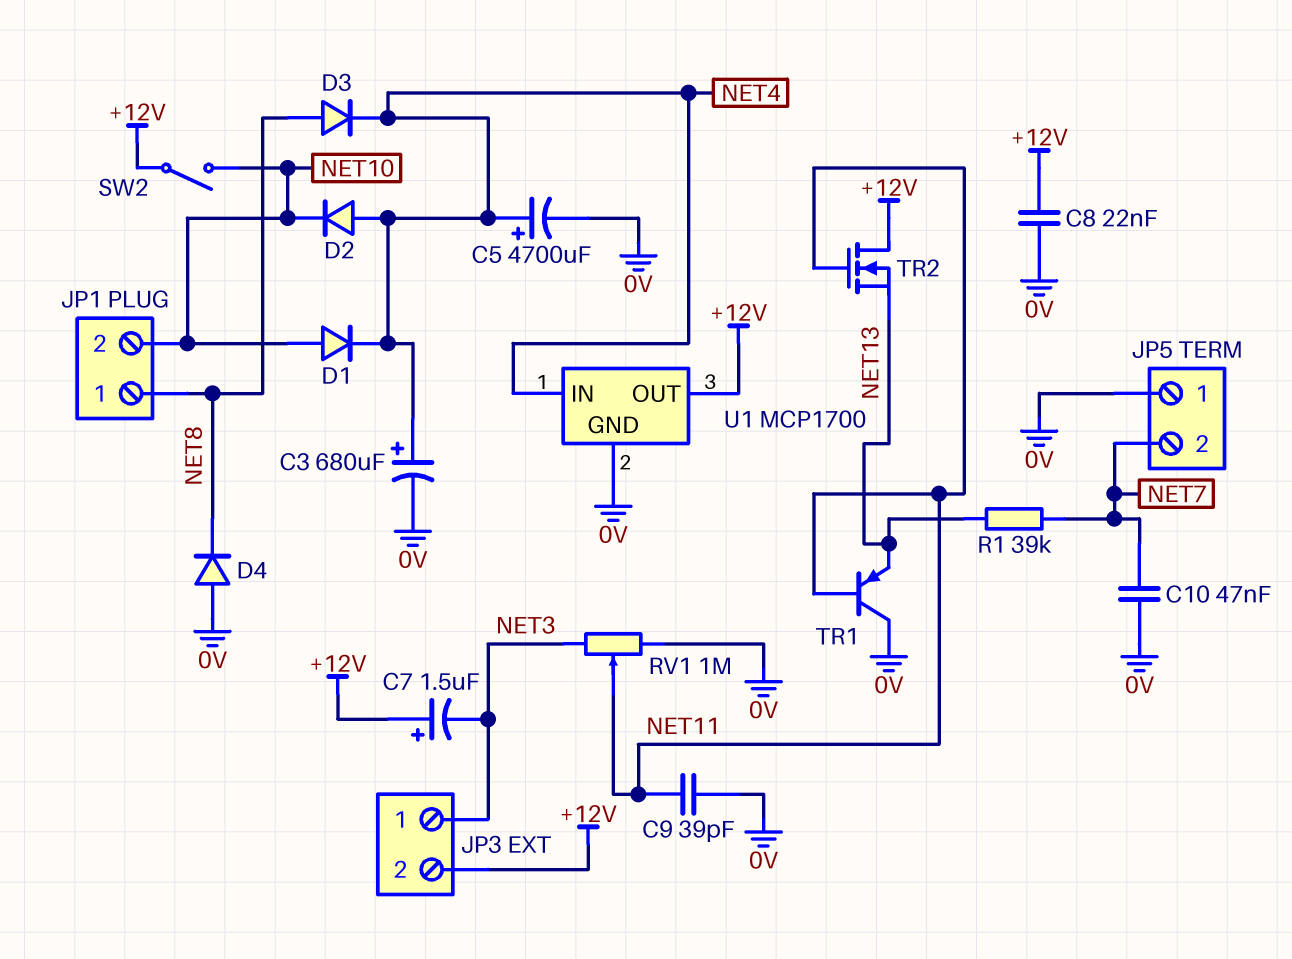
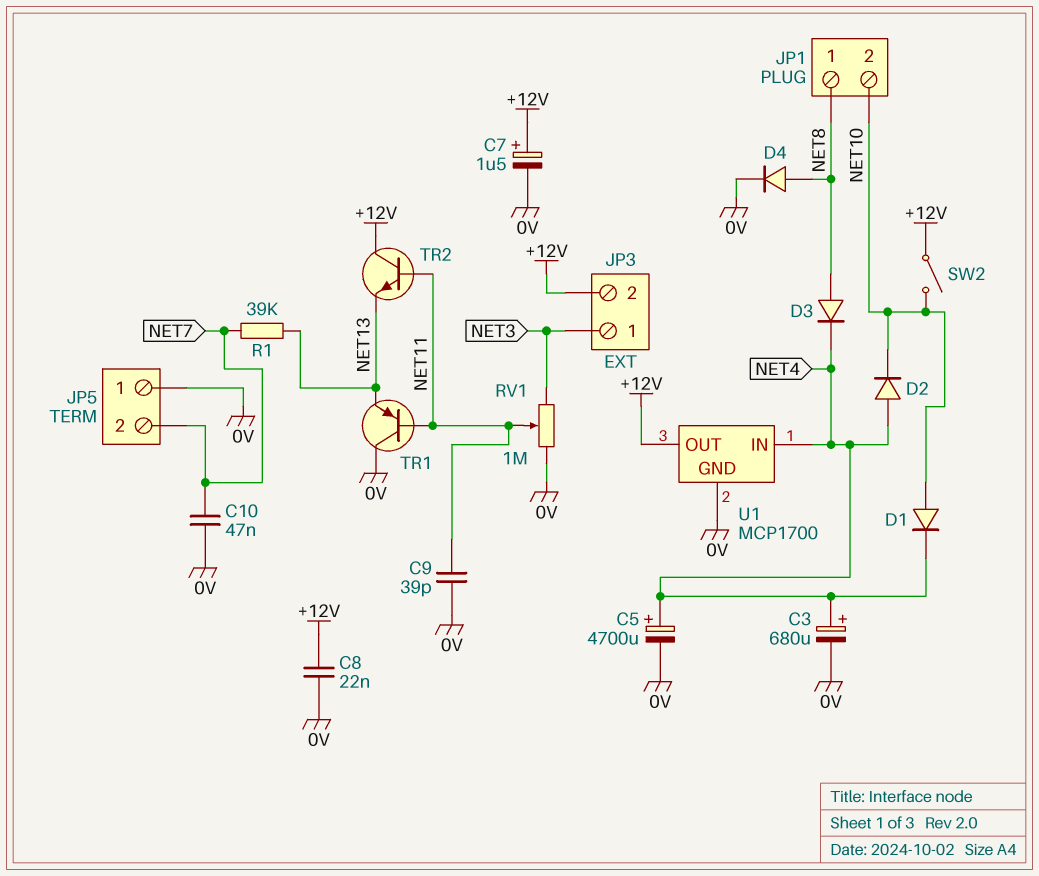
C7: 1.5uF (plus +12V, minus NET3) -> 1.5uF (plus +12V, minus 0V)
D4: diode (A 0V, K NET8) -> diode (A NET8, K 0V)
TR2: NMOS (G NET11, D +12V, S NET13) -> NPN (B NET11, C +12V, E NET13)

